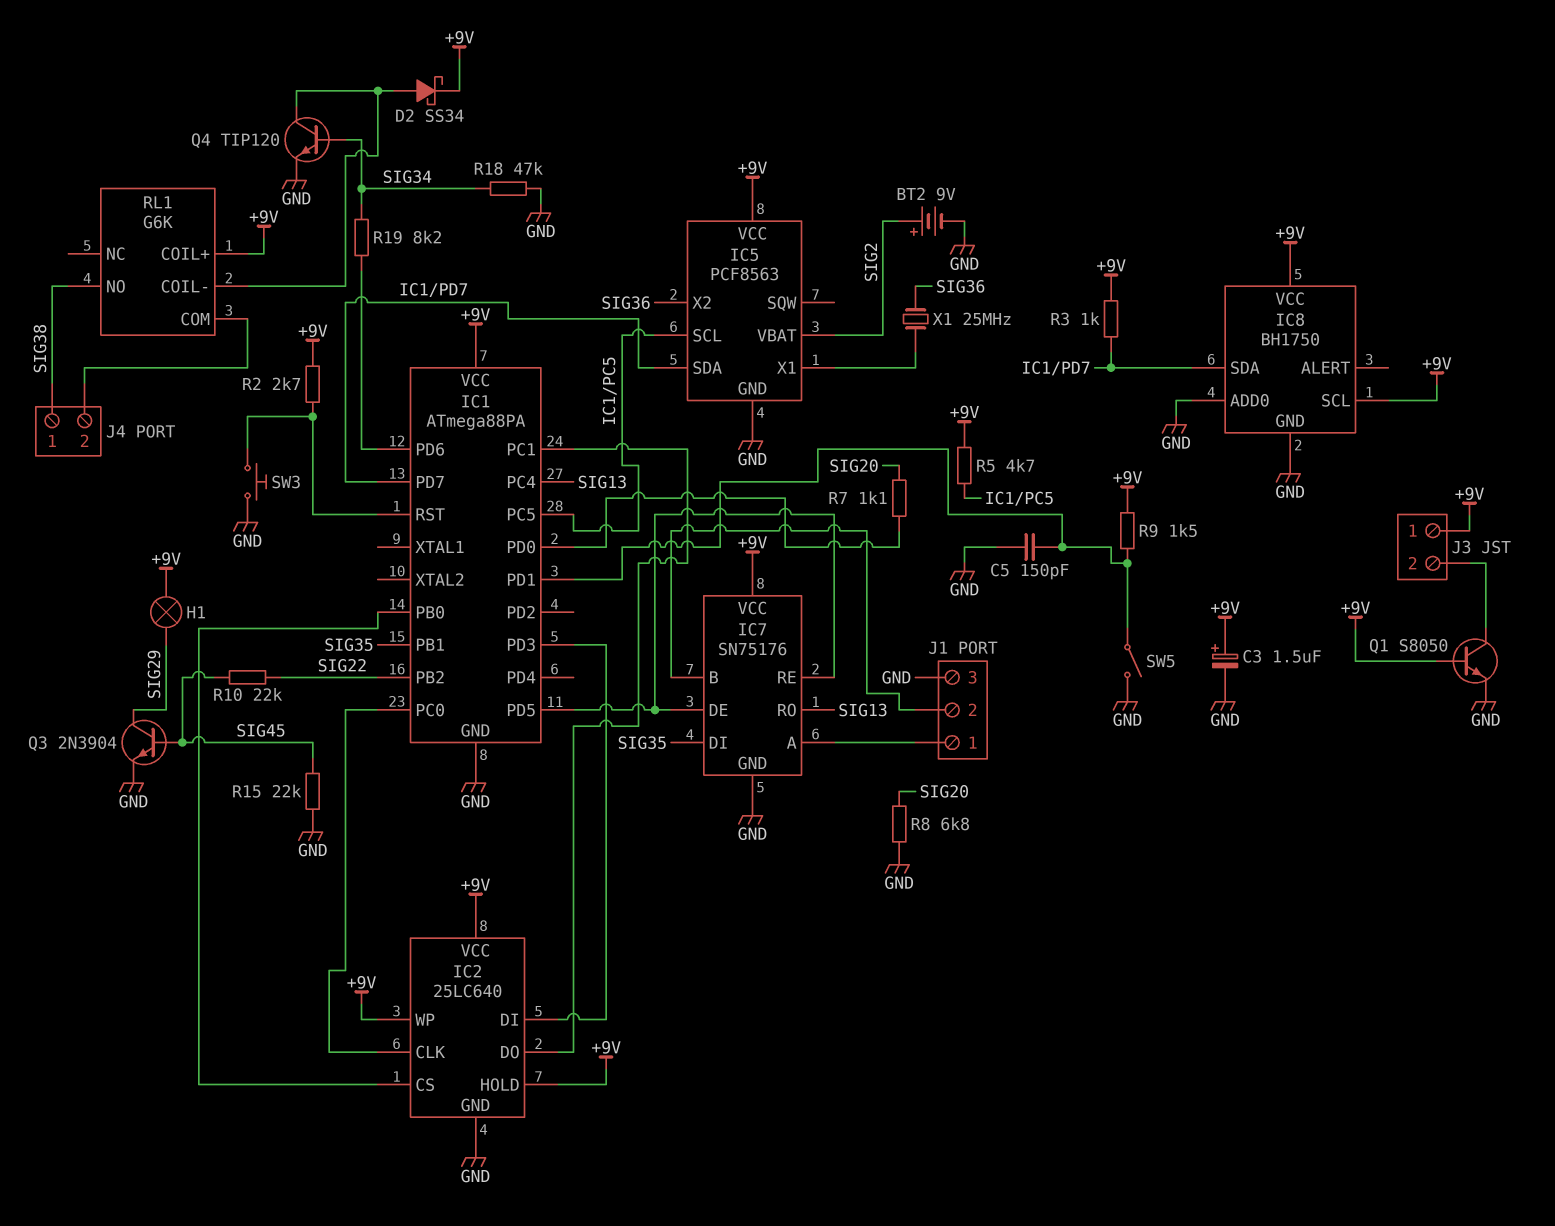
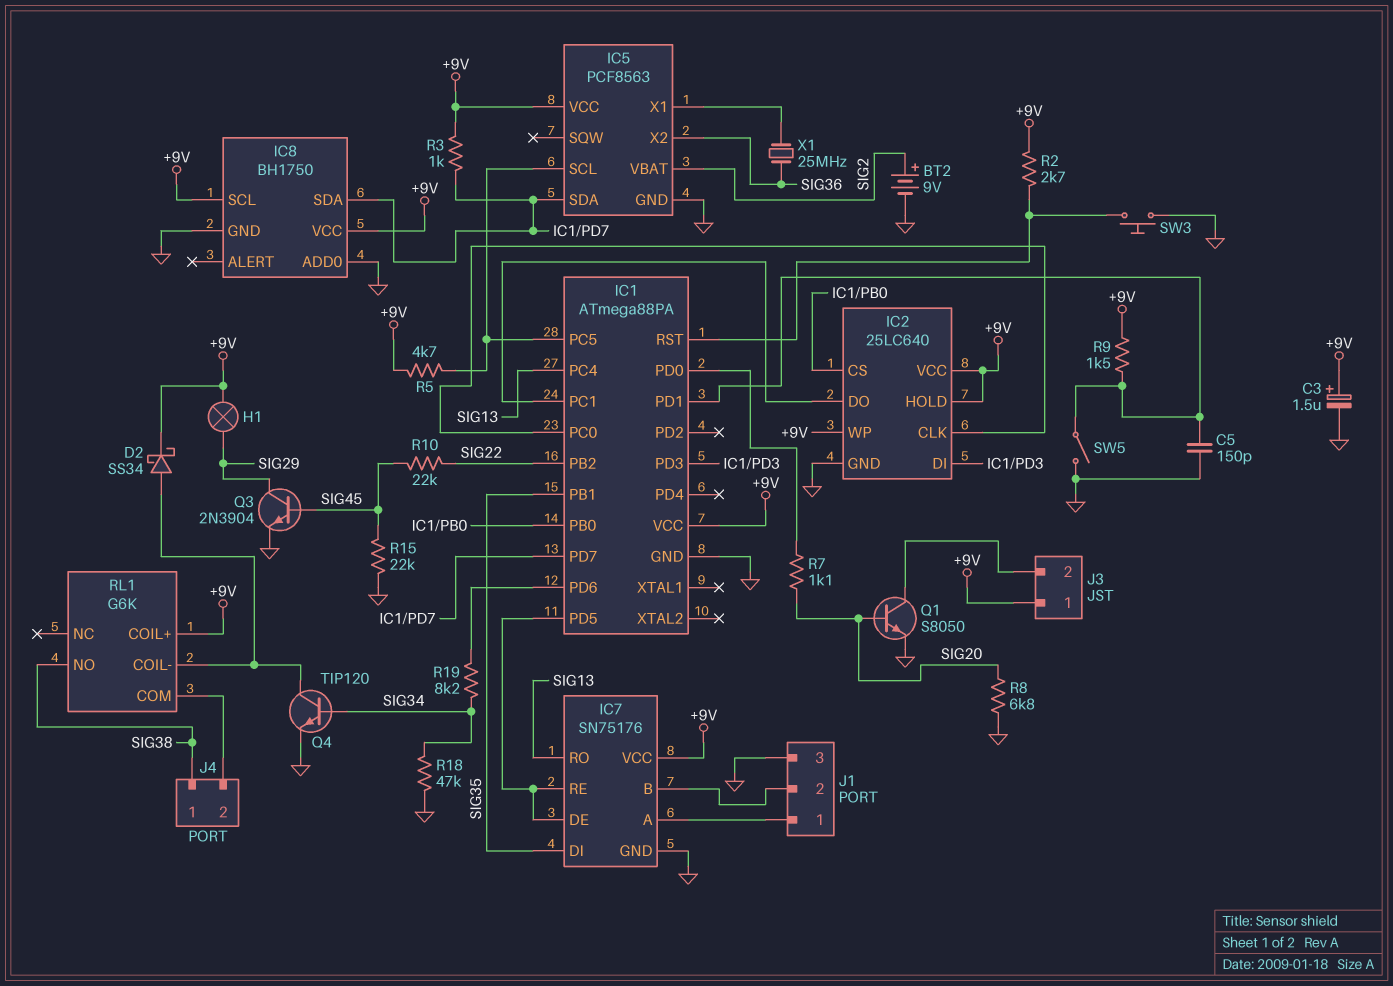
Q1: NPN S8050 (B +9V, C J3/2, E GND) -> NPN S8050 (B SIG20, C J3/2, E GND)

